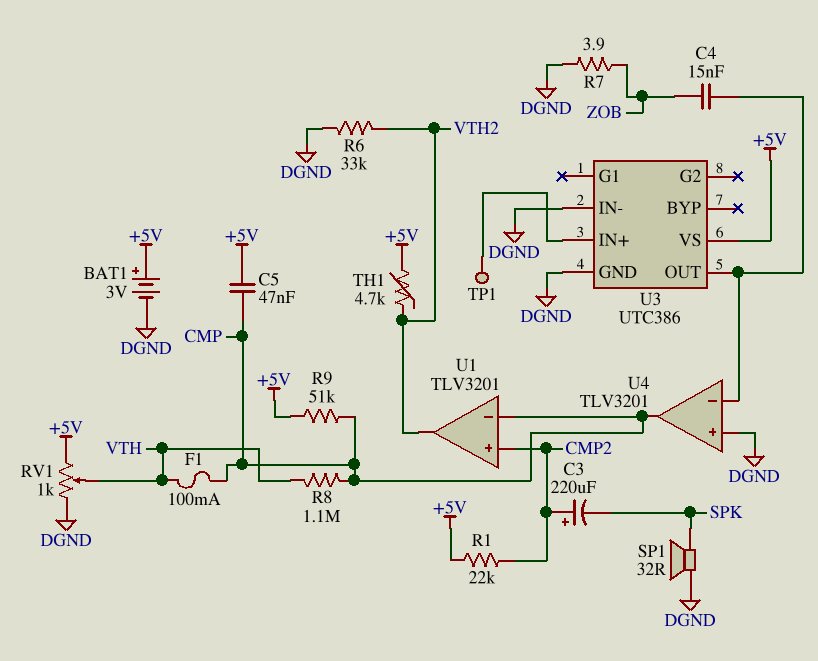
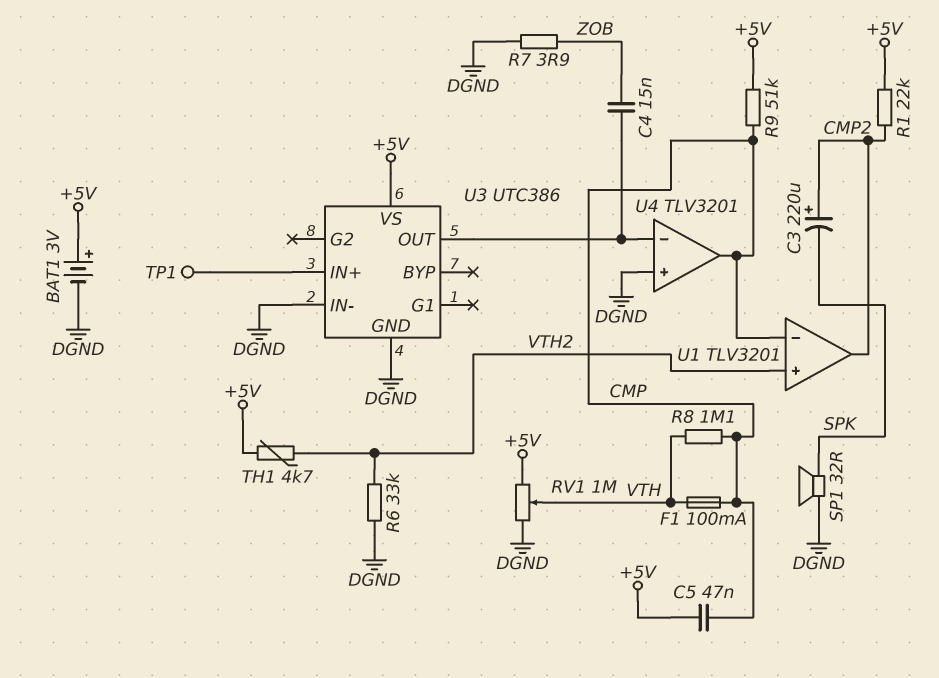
RV1: 1k (+5V, DGND, wiper VTH) -> 1M (+5V, DGND, wiper VTH)
U1 pin in+: CMP2 -> VTH2
U1 pin out: VTH2 -> CMP2

